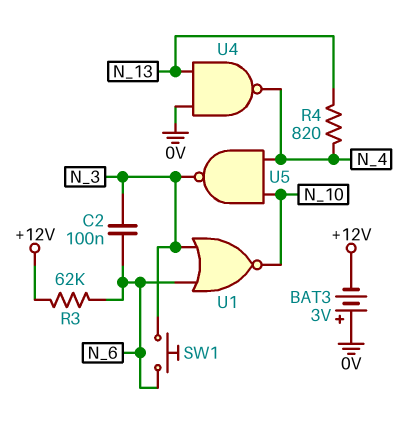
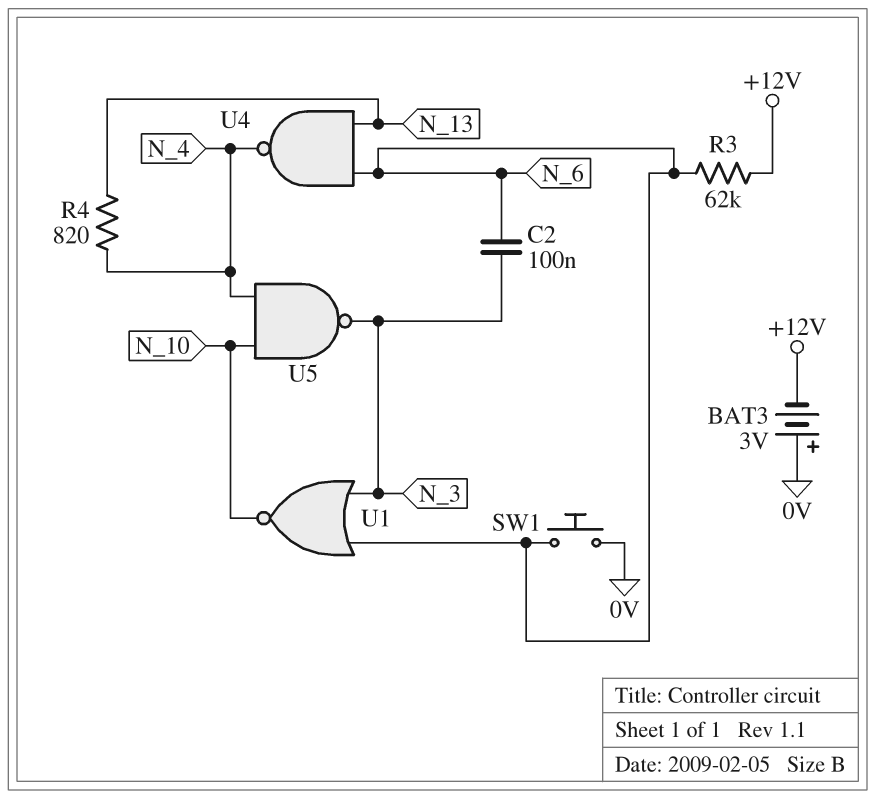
SW1: button (N_3, N_6) -> button (0V, N_6)
U4: NAND (in 0V, in N_13, out N_4) -> NAND (in N_6, in N_13, out N_4)

